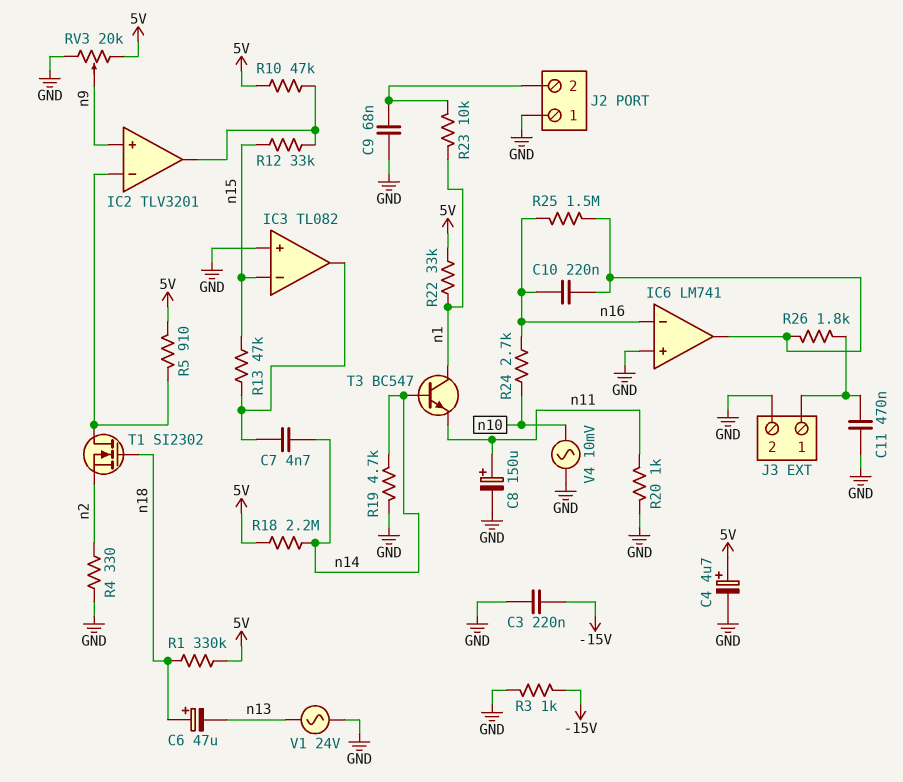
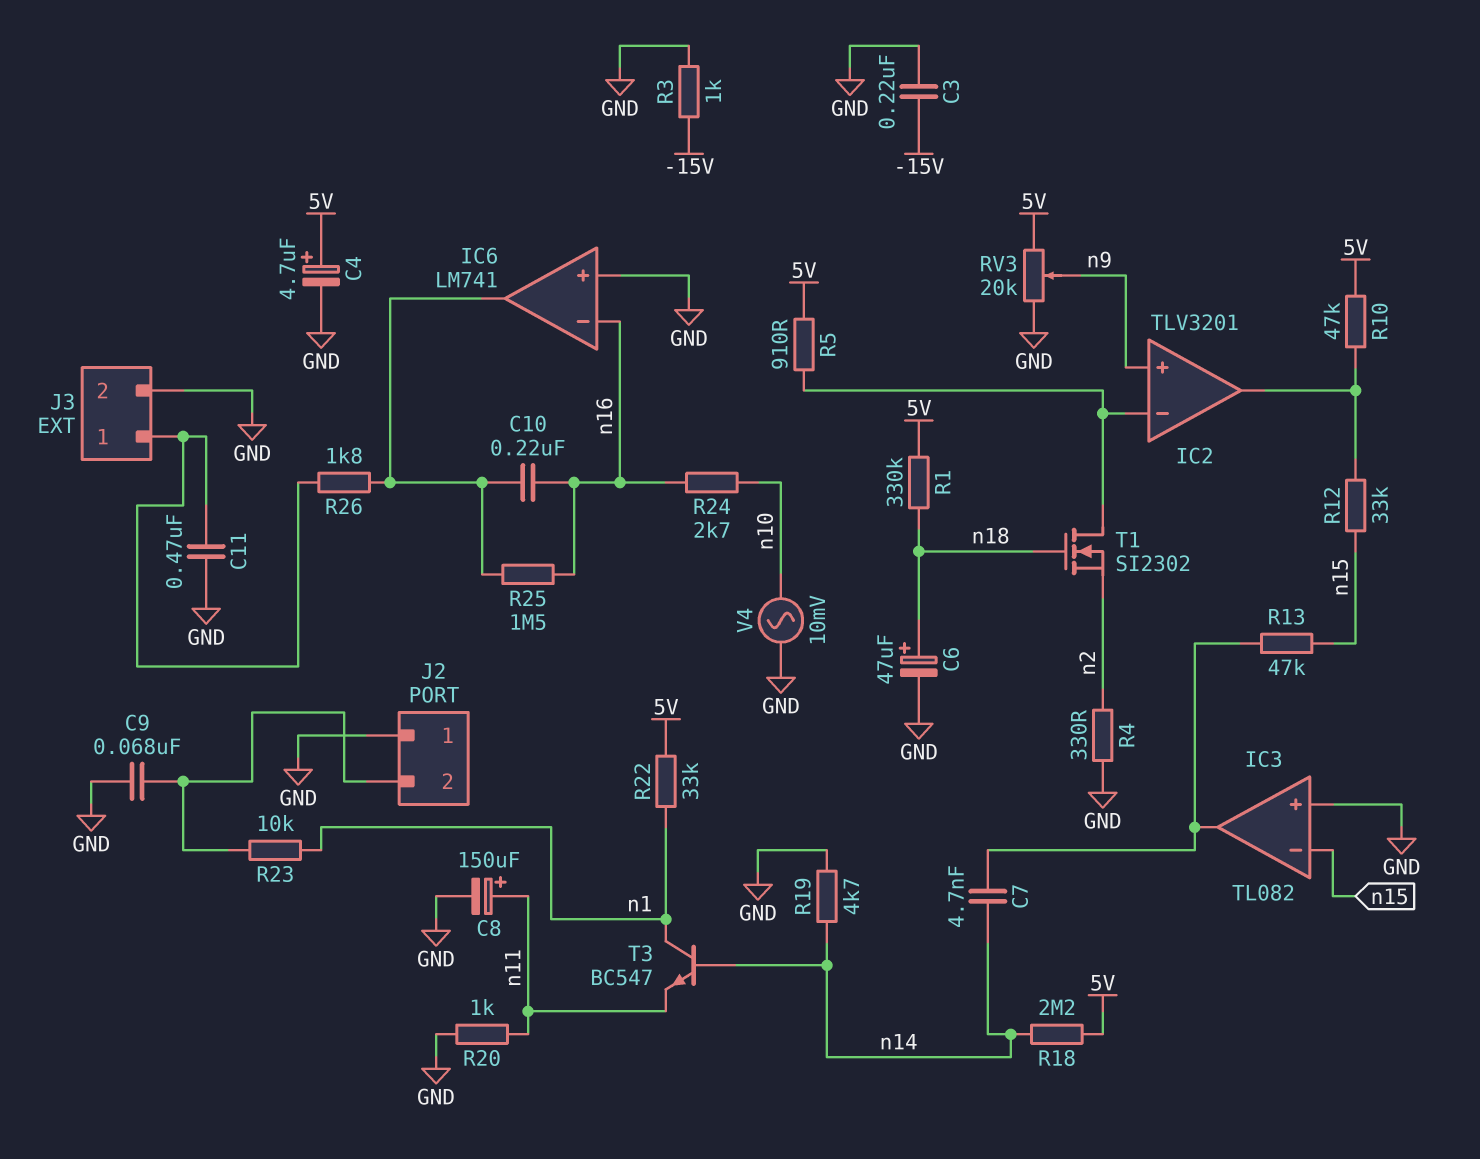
C6: 47uF (plus n18, minus n13) -> 47uF (plus n18, minus GND)
V1: AC 24V (GND, n13) -> none

